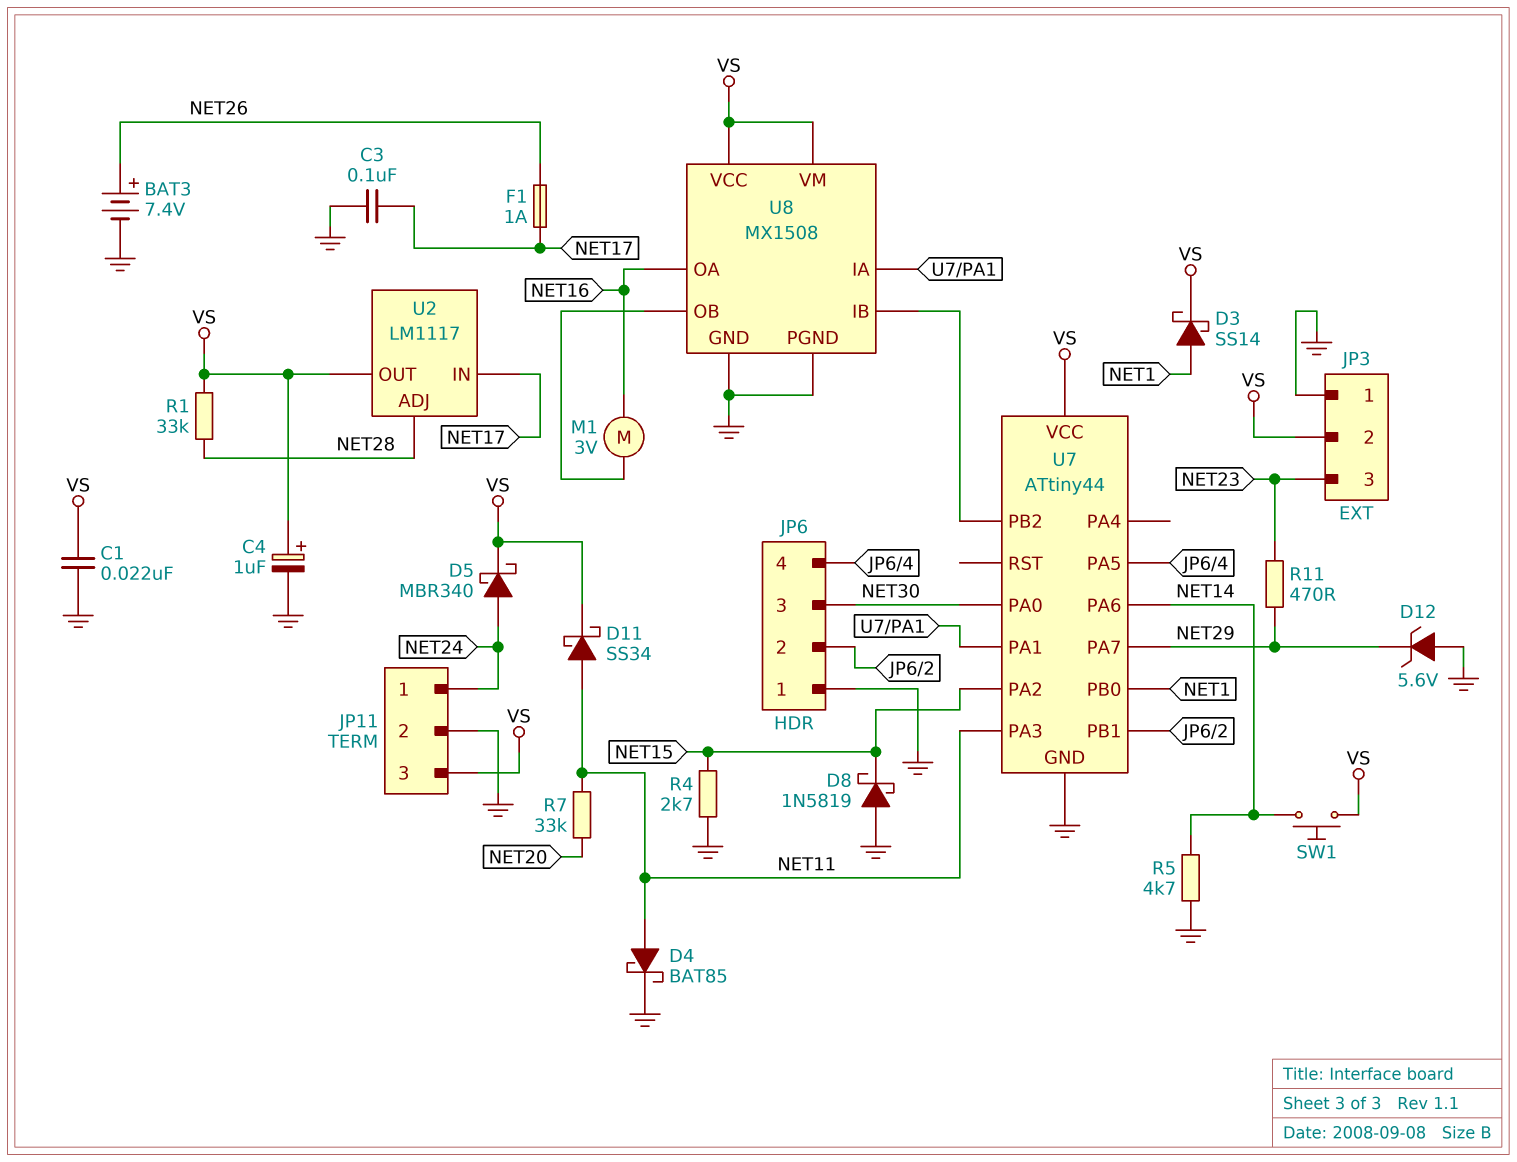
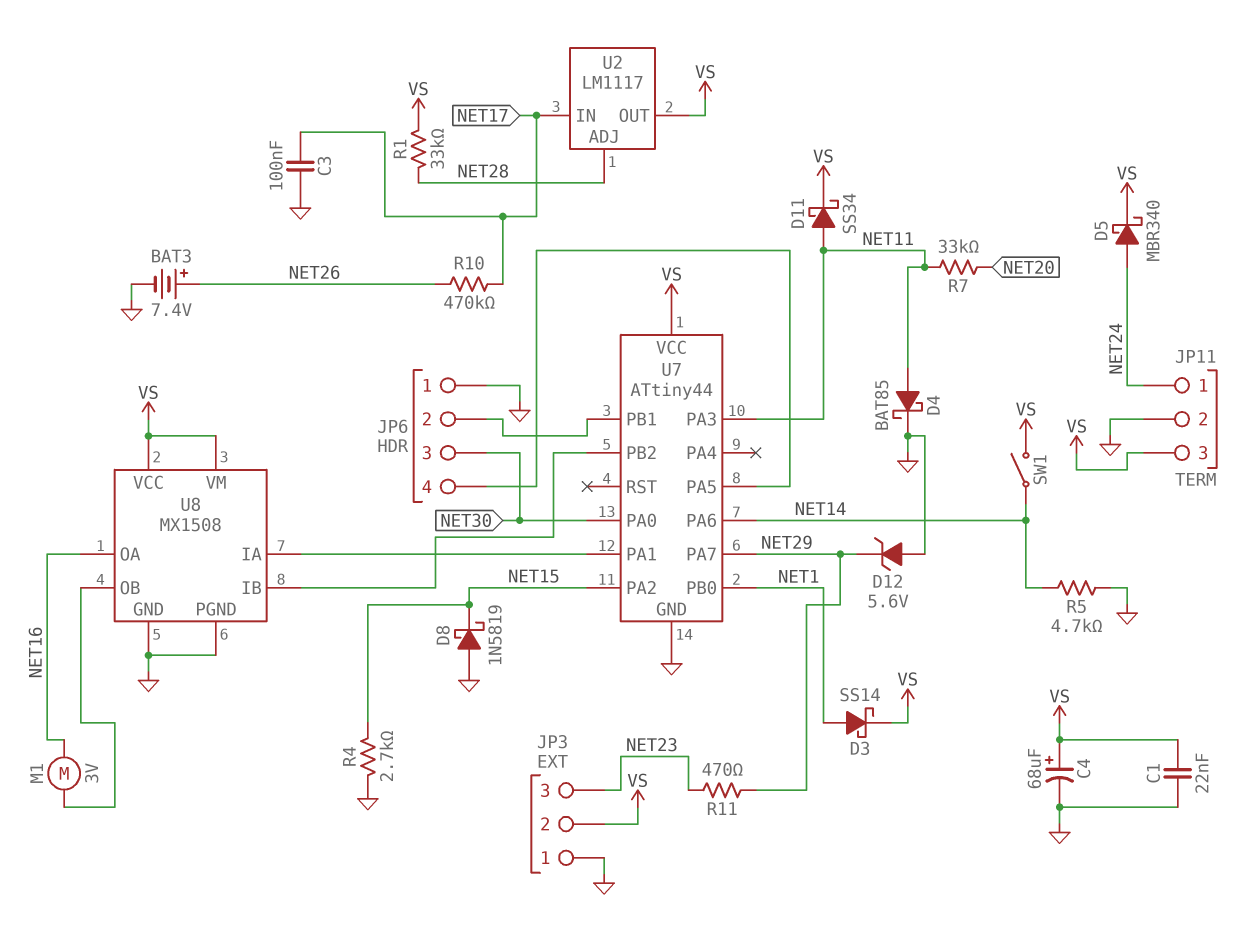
C4: 1uF (plus VS, minus GND) -> 68uF (plus VS, minus GND)
F1: 1A (NET17, NET26) -> none
R10: none -> 470k (NET17, NET26)
SW1: button (NET14, VS) -> switch (NET14, VS)

